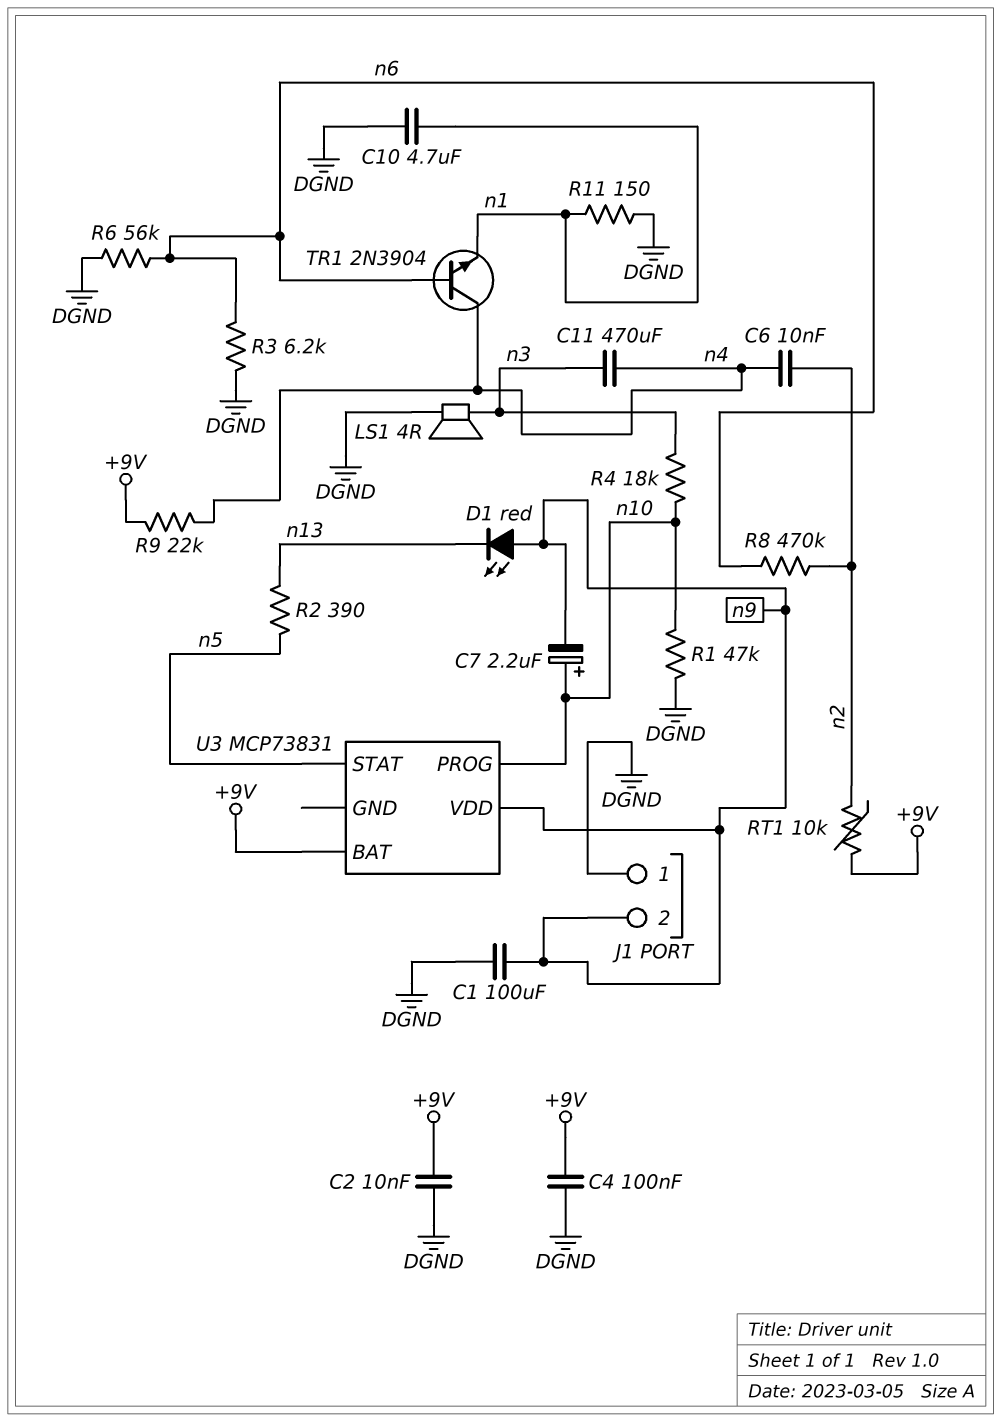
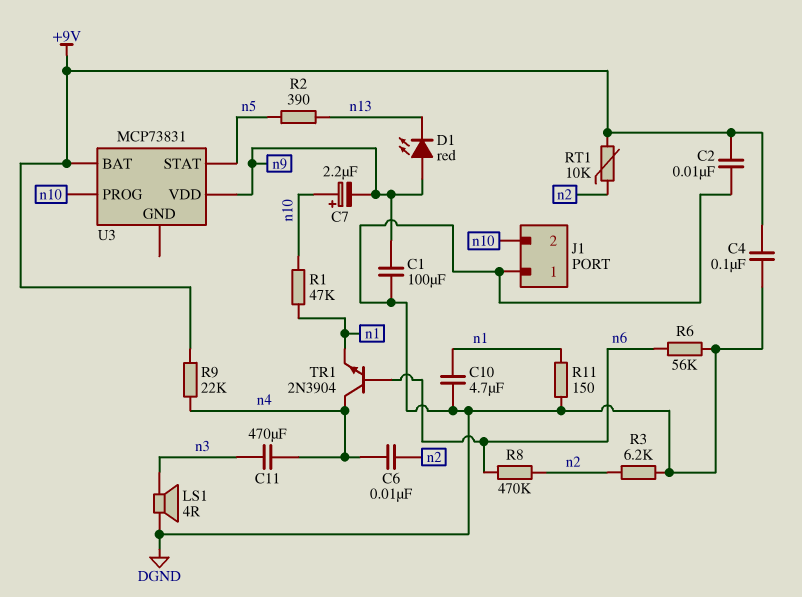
J1 pin 2: n9 -> n10
R1: 47k (DGND, n10) -> 47k (n1, n10)
R3: 6.2k (DGND, n6) -> 6.2k (DGND, n2)
R4: 18k (n3, n10) -> none

